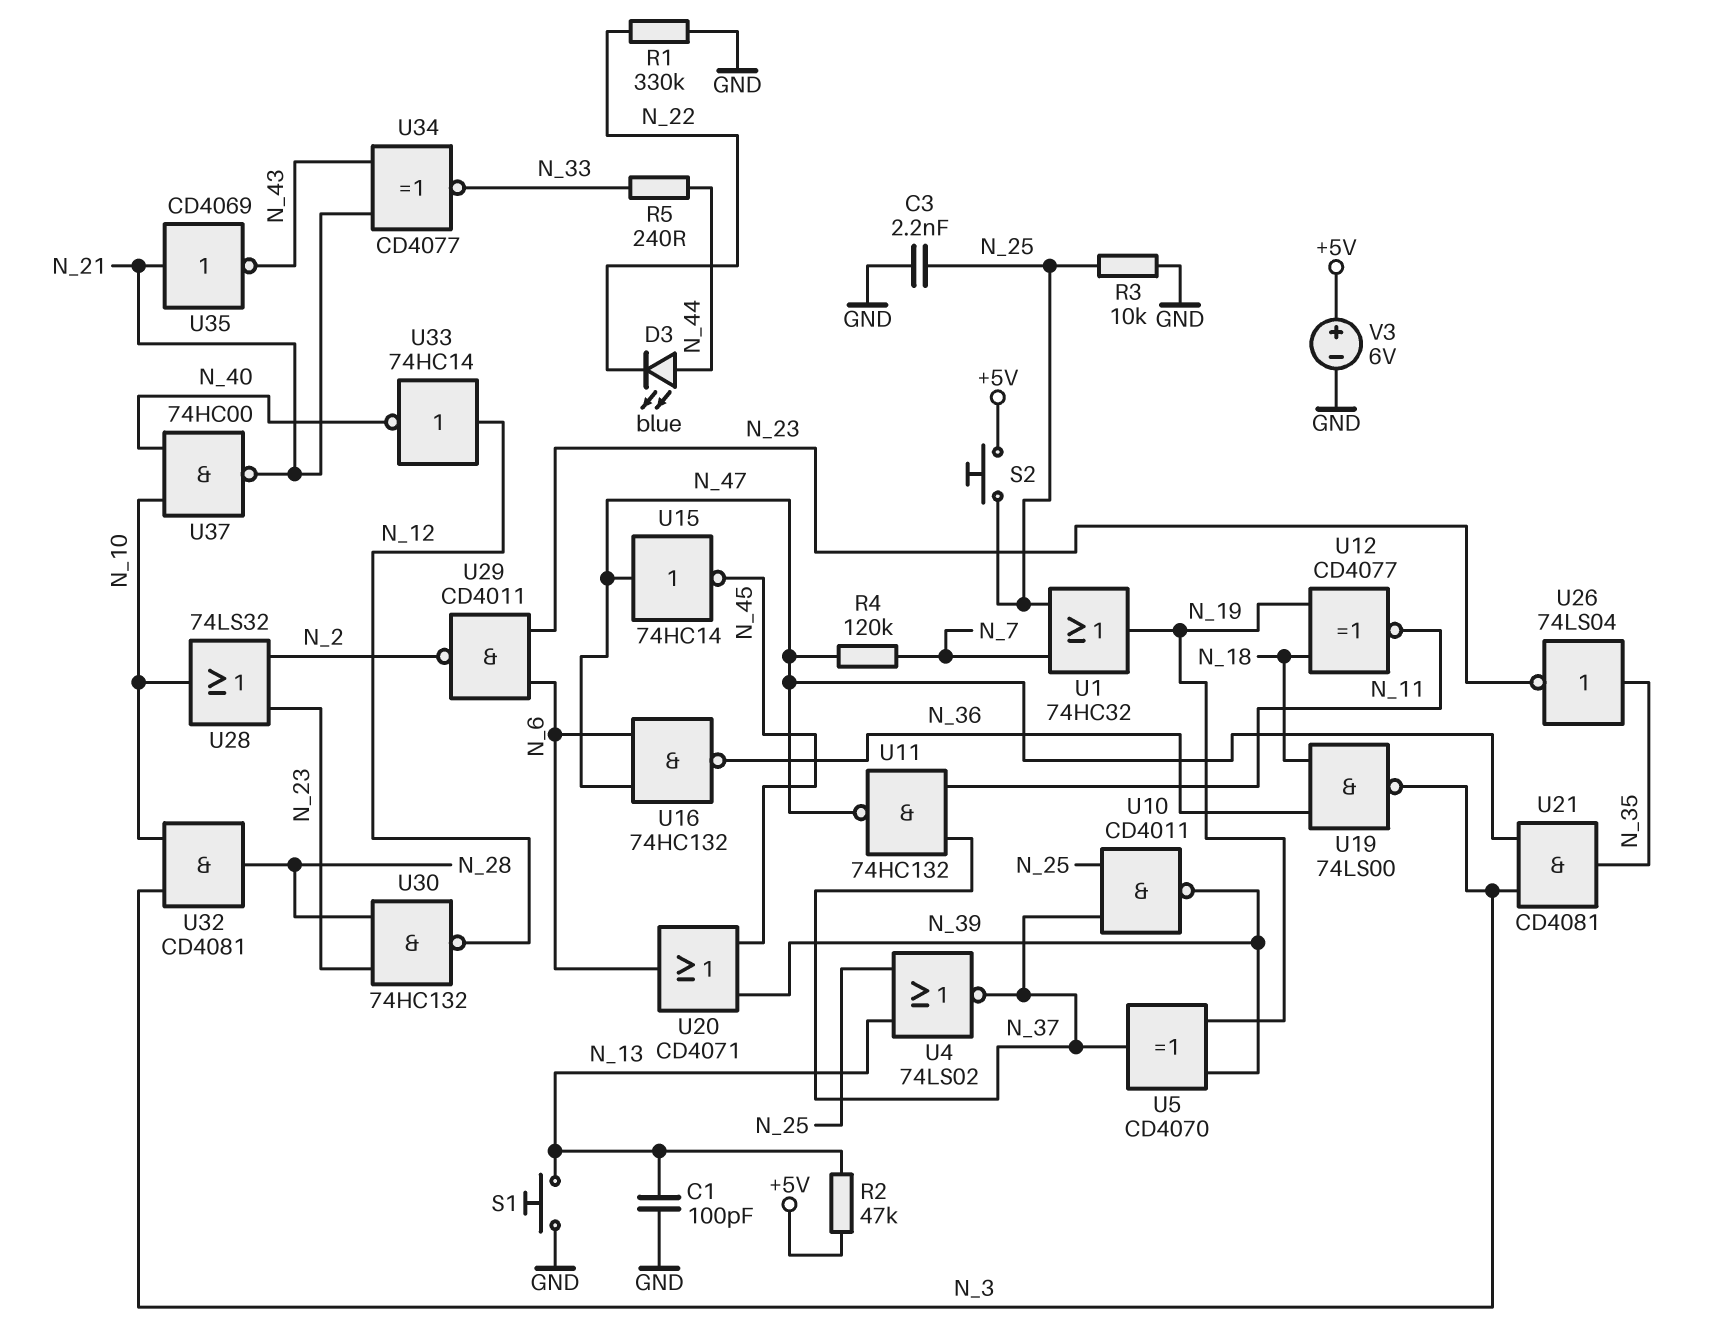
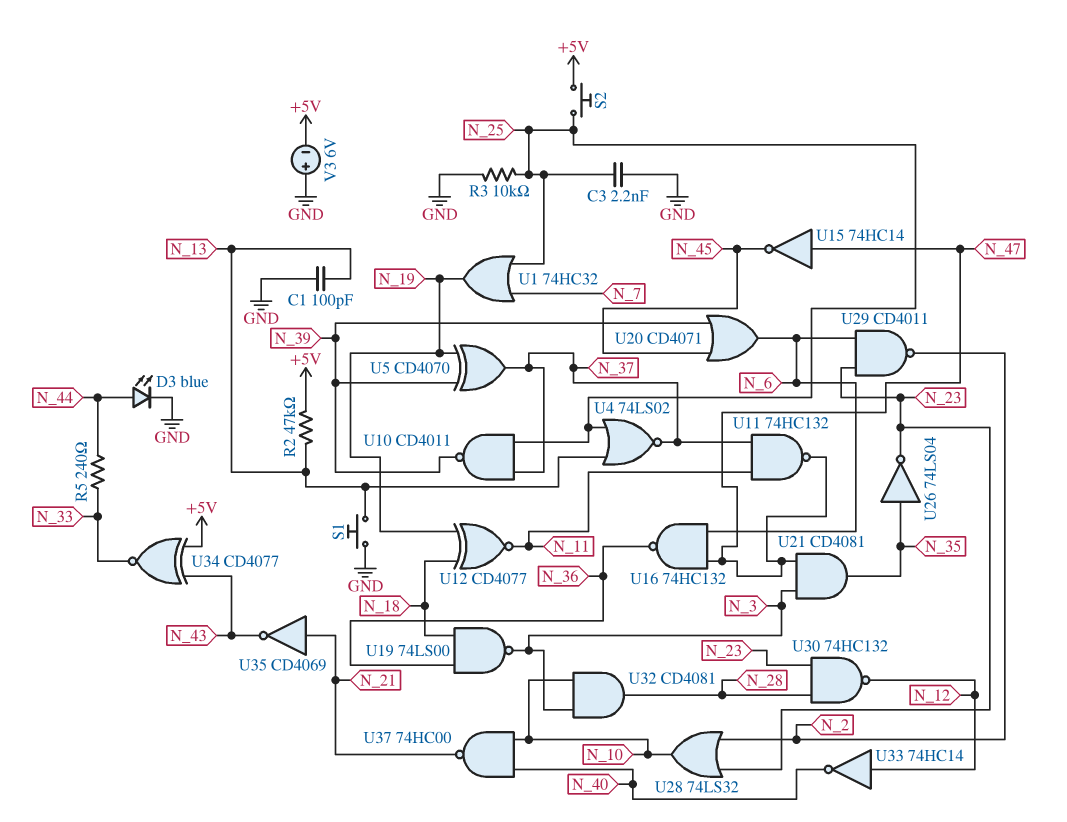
D3: LED blue (A N_44, K N_22) -> LED blue (A N_44, K GND)
R1: 330k (GND, N_22) -> none
R4: 120k (N_7, N_47) -> none
U34: XNOR CD4077 (in N_21, in N_43, out N_33) -> XNOR CD4077 (in +5V, in N_43, out N_33)
V3: 6V (plus +5V, minus GND) -> 6V (plus GND, minus +5V)

